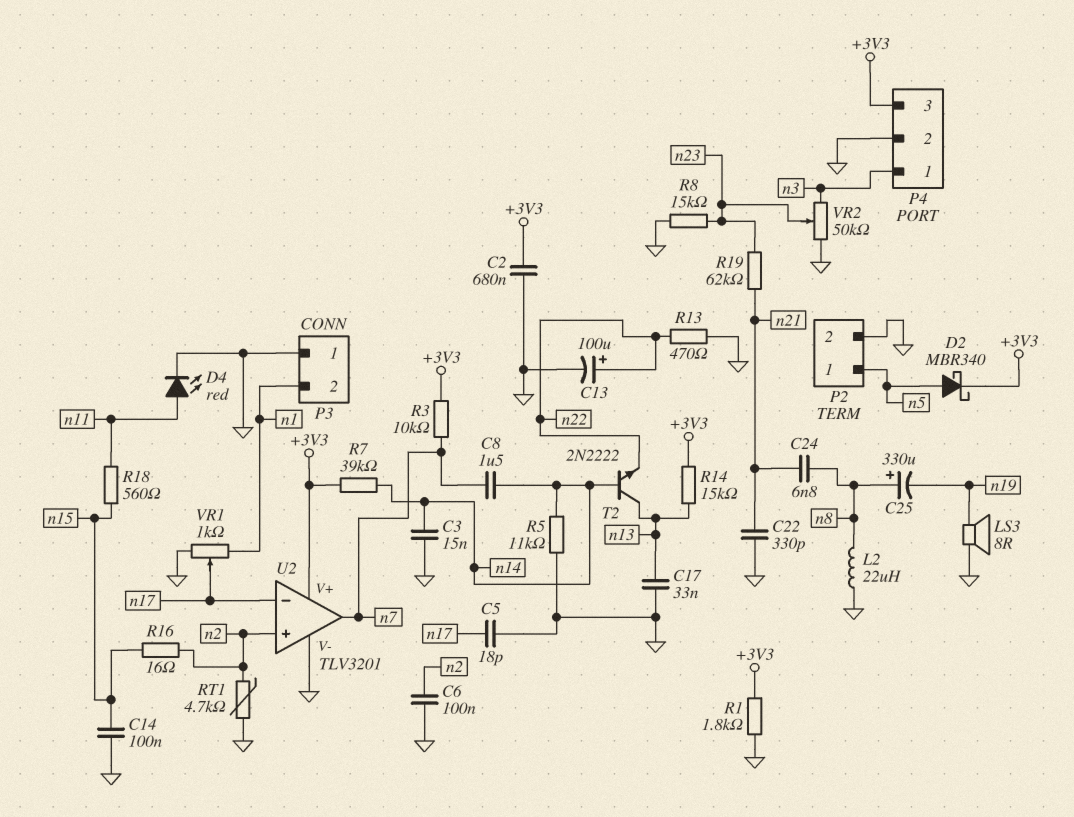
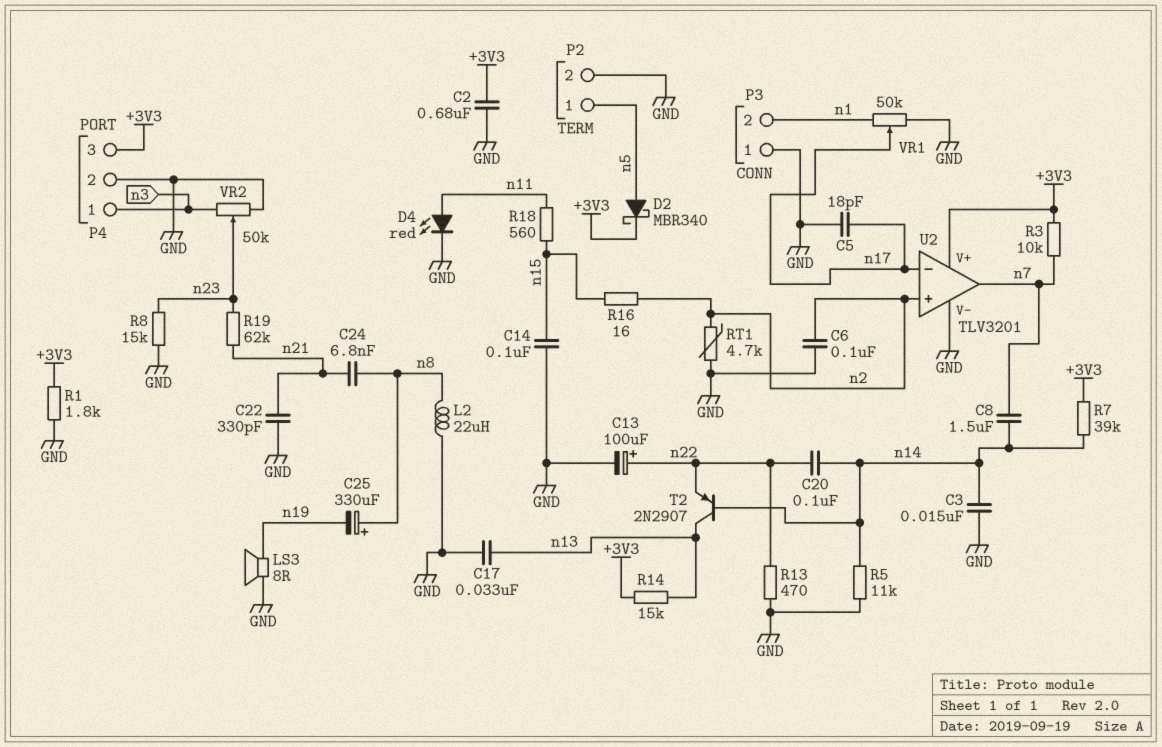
C20: none -> 100nF (n14, n22)
T2: NPN 2N2222 (B n14, C n13, E n22) -> PNP 2N2907 (B n14, C n13, E n22)
VR1: 1k (GND, n1, wiper n17) -> 50k (GND, n1, wiper n17)

